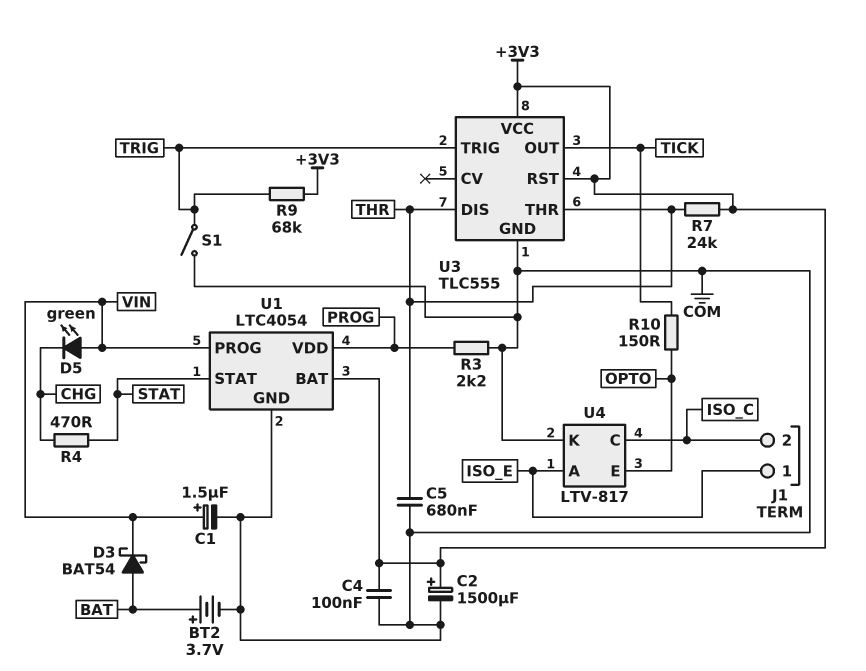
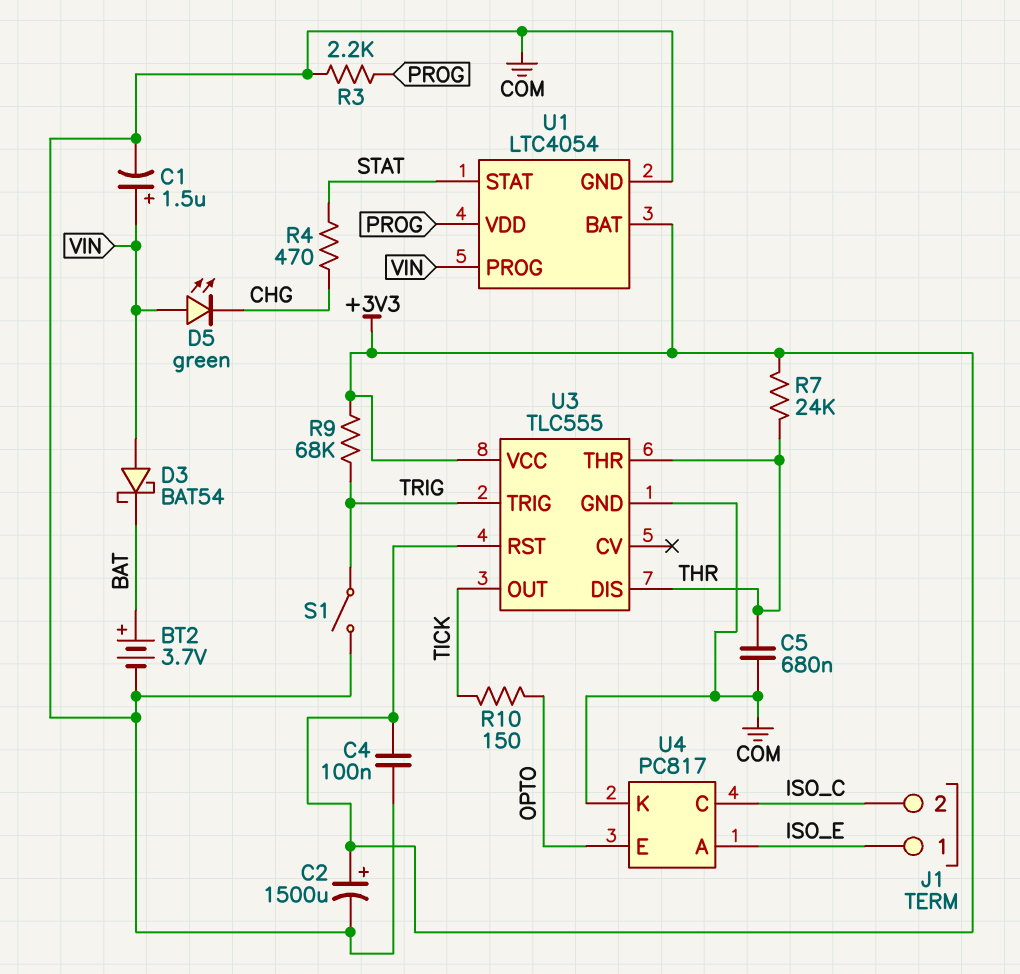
D3: schottky BAT54 (A BAT, K VIN) -> schottky BAT54 (A VIN, K BAT)
U4: LTV-817 -> PC817

